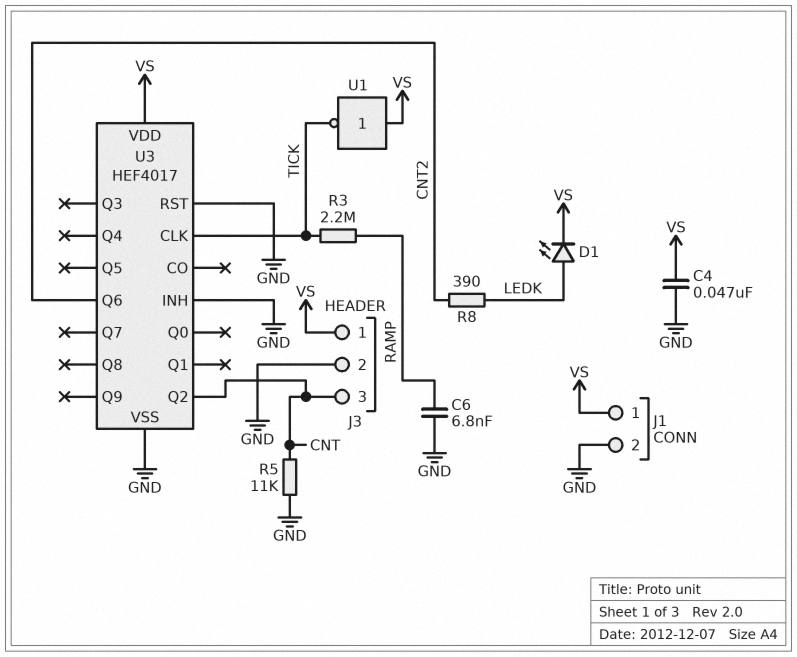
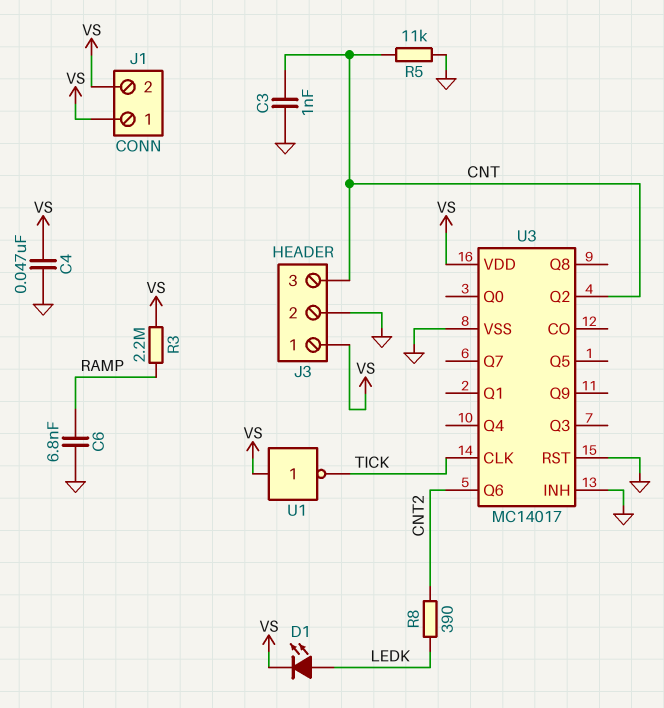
C3: none -> 1nF (CNT, GND)
J1 pin 2: GND -> VS
R3: 2.2M (RAMP, TICK) -> 2.2M (RAMP, VS)
U3: HEF4017 -> MC14017

